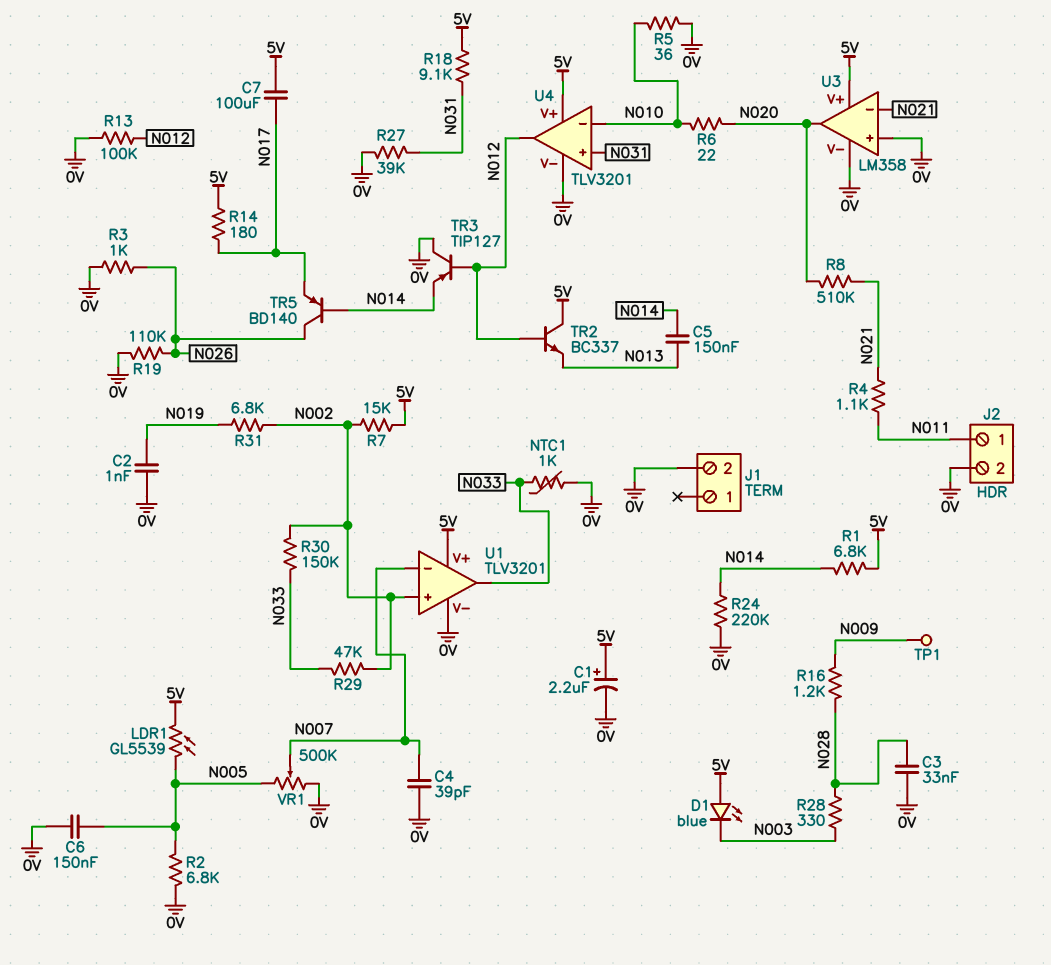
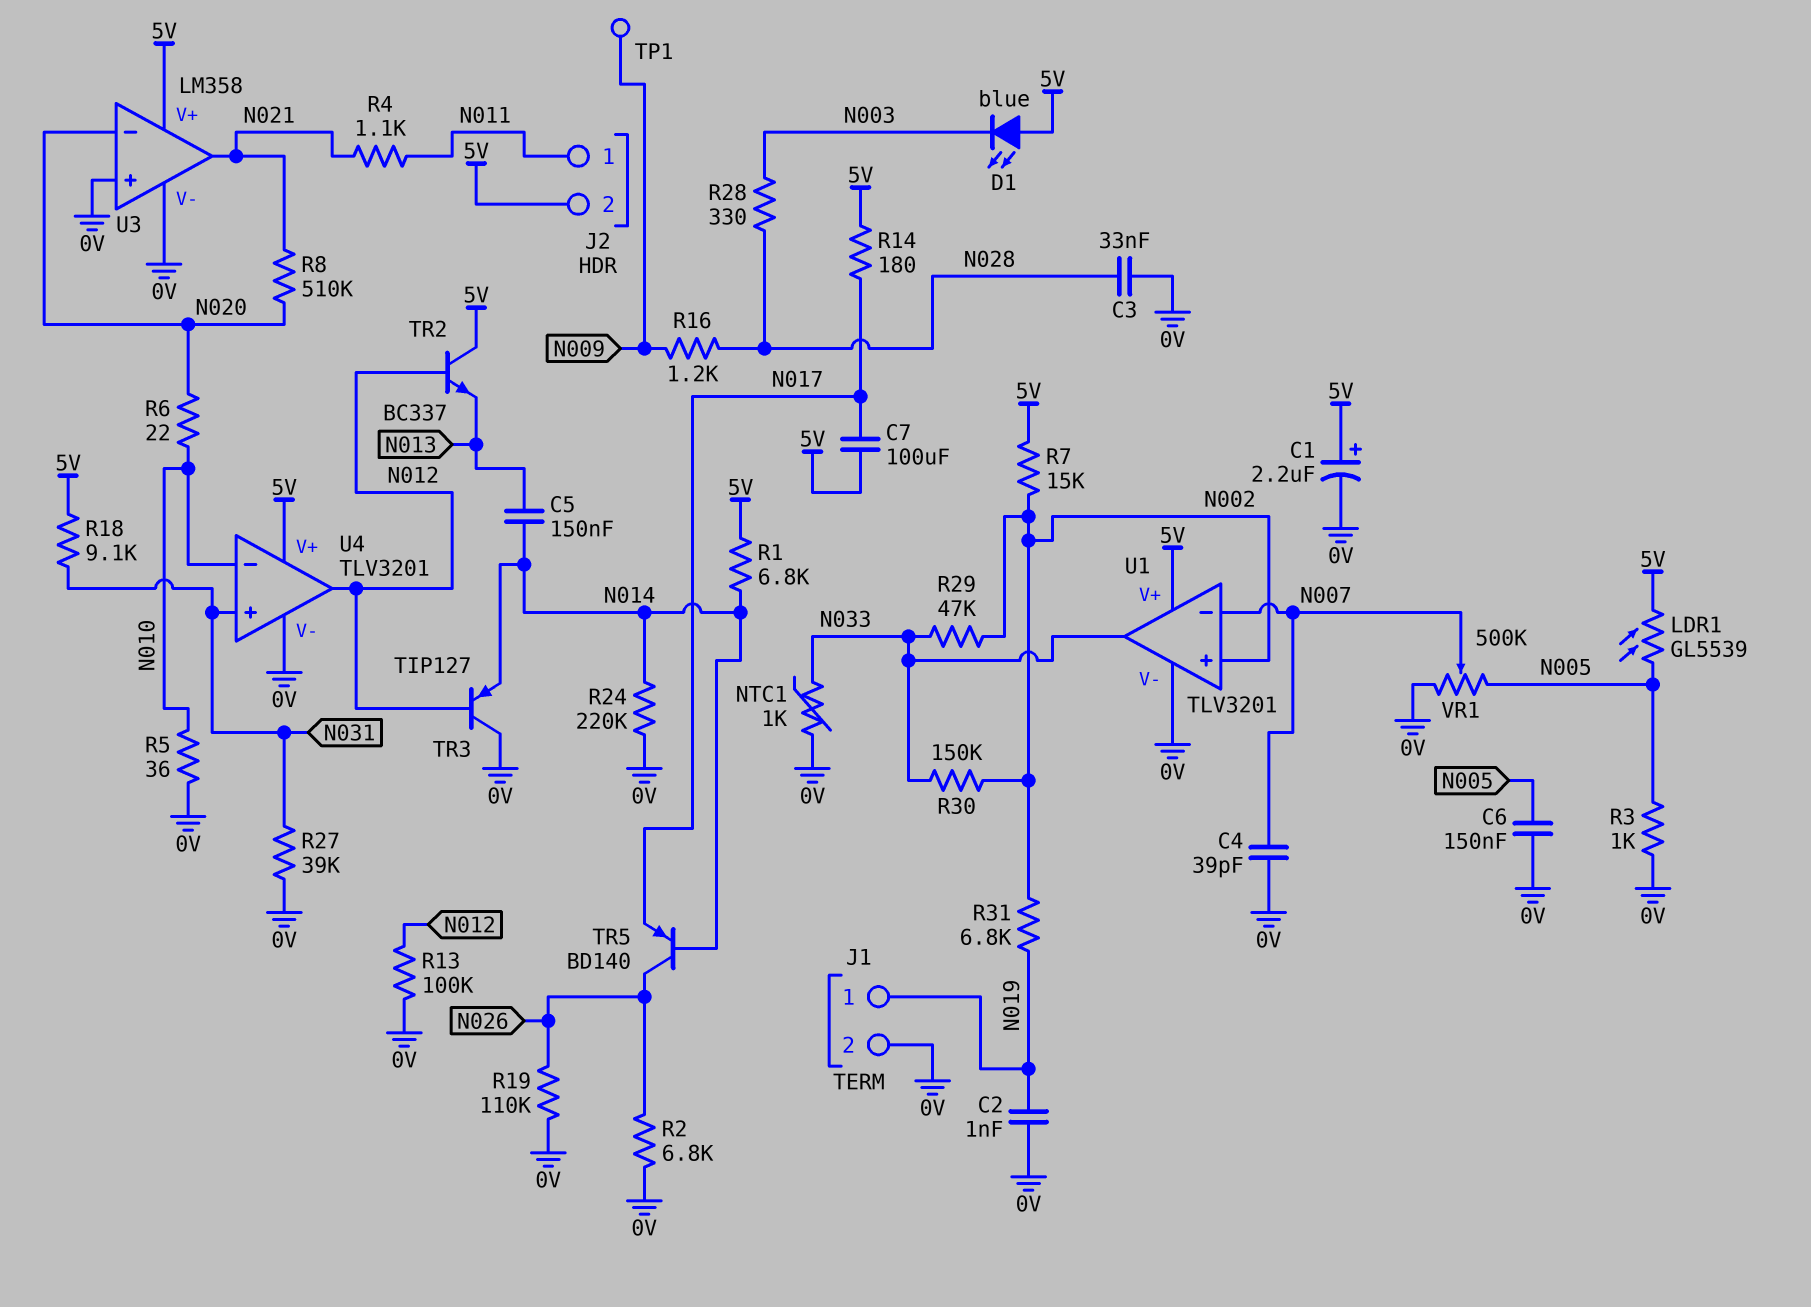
J1 pin 1: none -> N019
J2 pin 2: 0V -> 5V
R2: 6.8k (0V, N005) -> 6.8k (0V, N026)
R3: 1k (0V, N026) -> 1k (0V, N005)
U3 pin in-: N021 -> N020
U3 pin out: N020 -> N021

